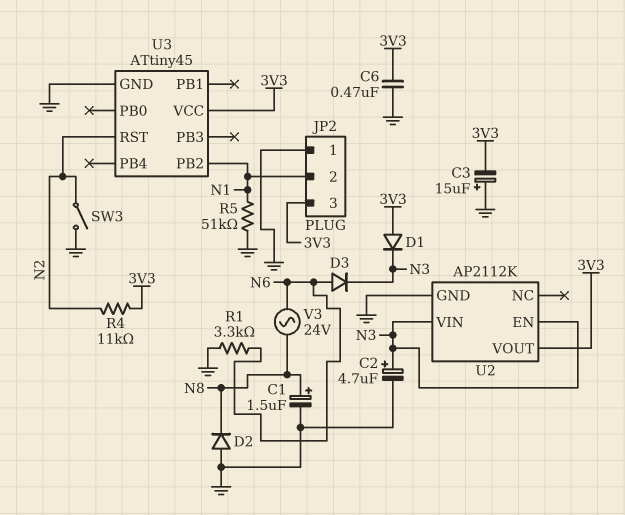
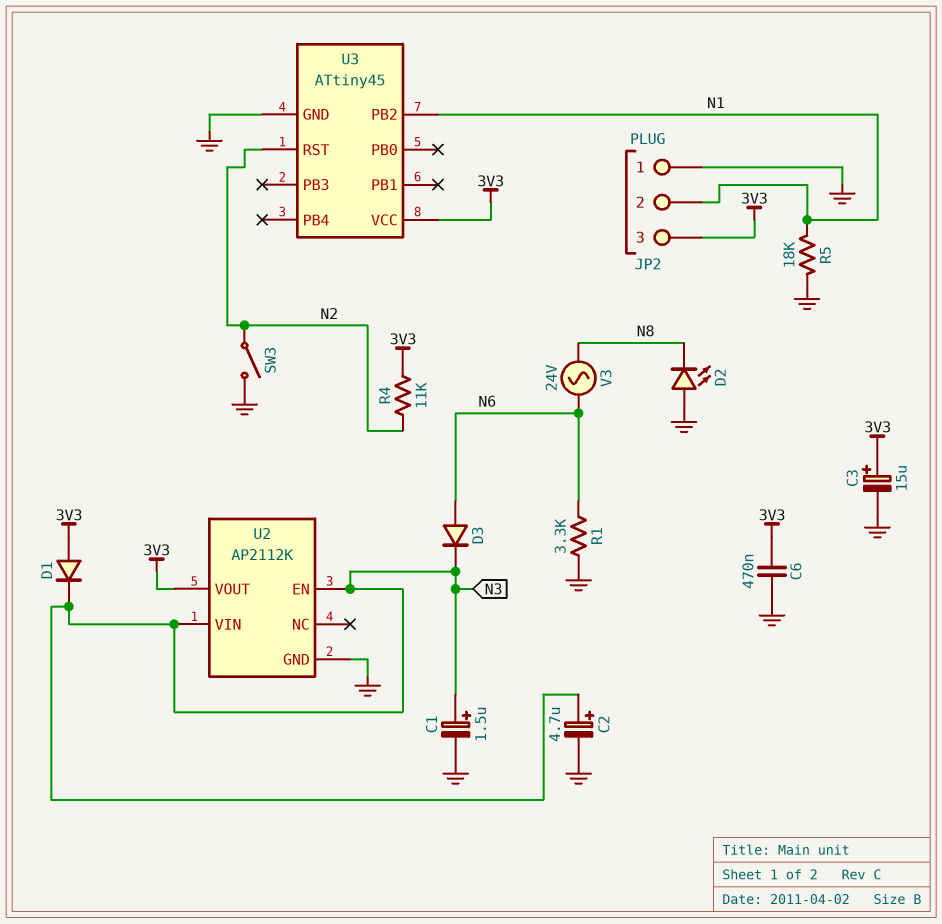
C1: 1.5uF (plus N8, minus GND) -> 1.5uF (plus N3, minus GND)
C3: 15uF (plus GND, minus 3V3) -> 15uF (plus 3V3, minus GND)
D2: diode (A GND, K N8) -> LED (A GND, K N8)
R5: 51k (GND, N1) -> 18k (GND, N1)

